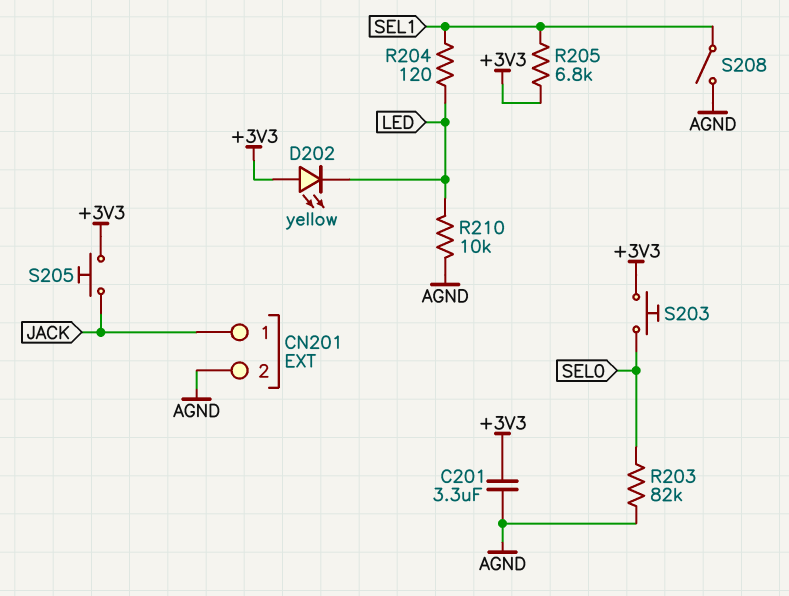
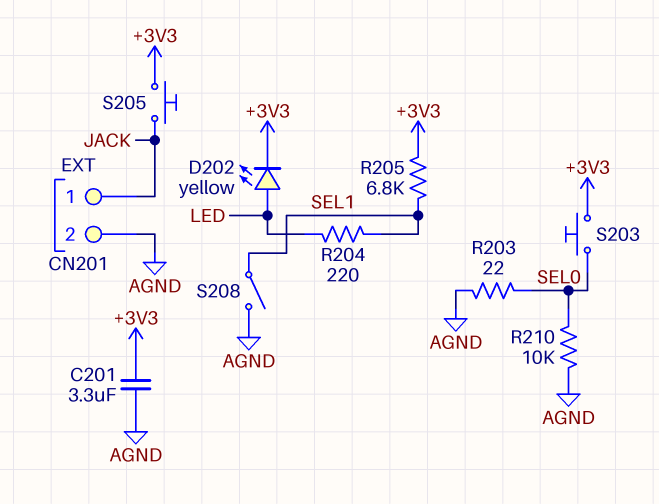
D202: LED yellow (A +3V3, K LED) -> LED yellow (A LED, K +3V3)
R203: 82k (AGND, SEL0) -> 22 (AGND, SEL0)
R204: 120 (LED, SEL1) -> 220 (LED, SEL1)
R210: 10k (AGND, LED) -> 10k (AGND, SEL0)

